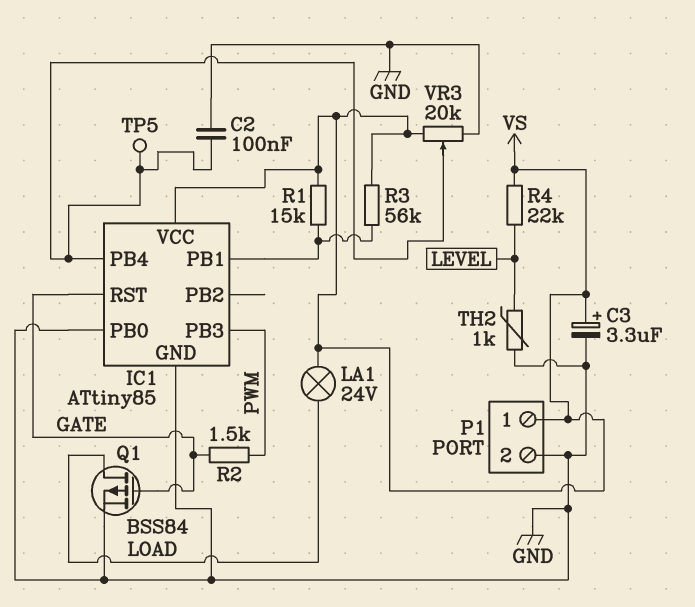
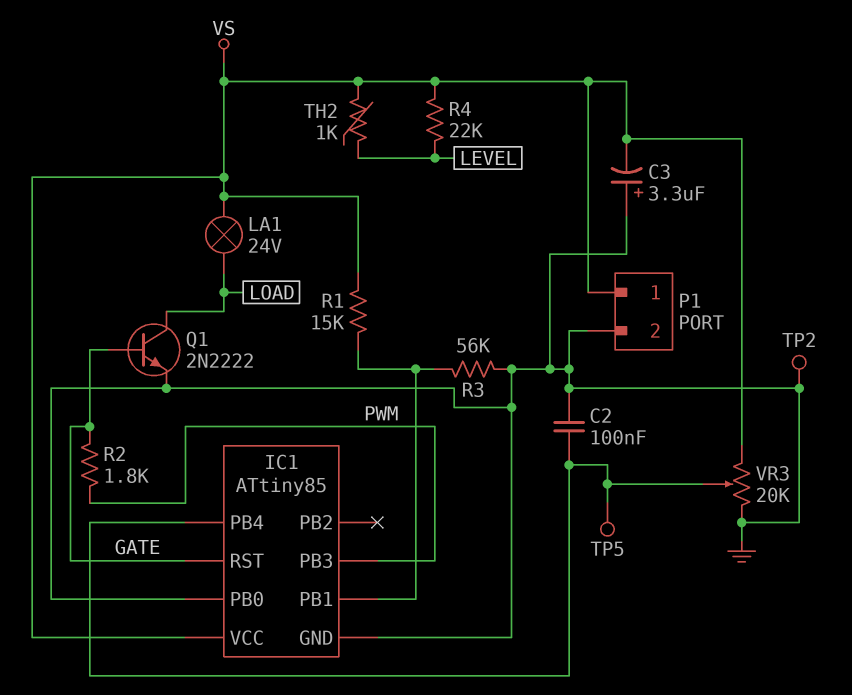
C3: 3.3uF (plus VS, minus GND) -> 3.3uF (plus GND, minus VS)
Q1: PMOS BSS84 (G GATE, D LOAD, S GND) -> NPN 2N2222 (B GATE, C LOAD, E GND)
R2: 1.5k (GATE, PWM) -> 1.8k (GATE, PWM)
R3: 56k (IC1/PB1, VS) -> 56k (GND, IC1/PB1)
TH2: 1k (GND, LEVEL) -> 1k (LEVEL, VS)
TP2: none -> test point (GND)

